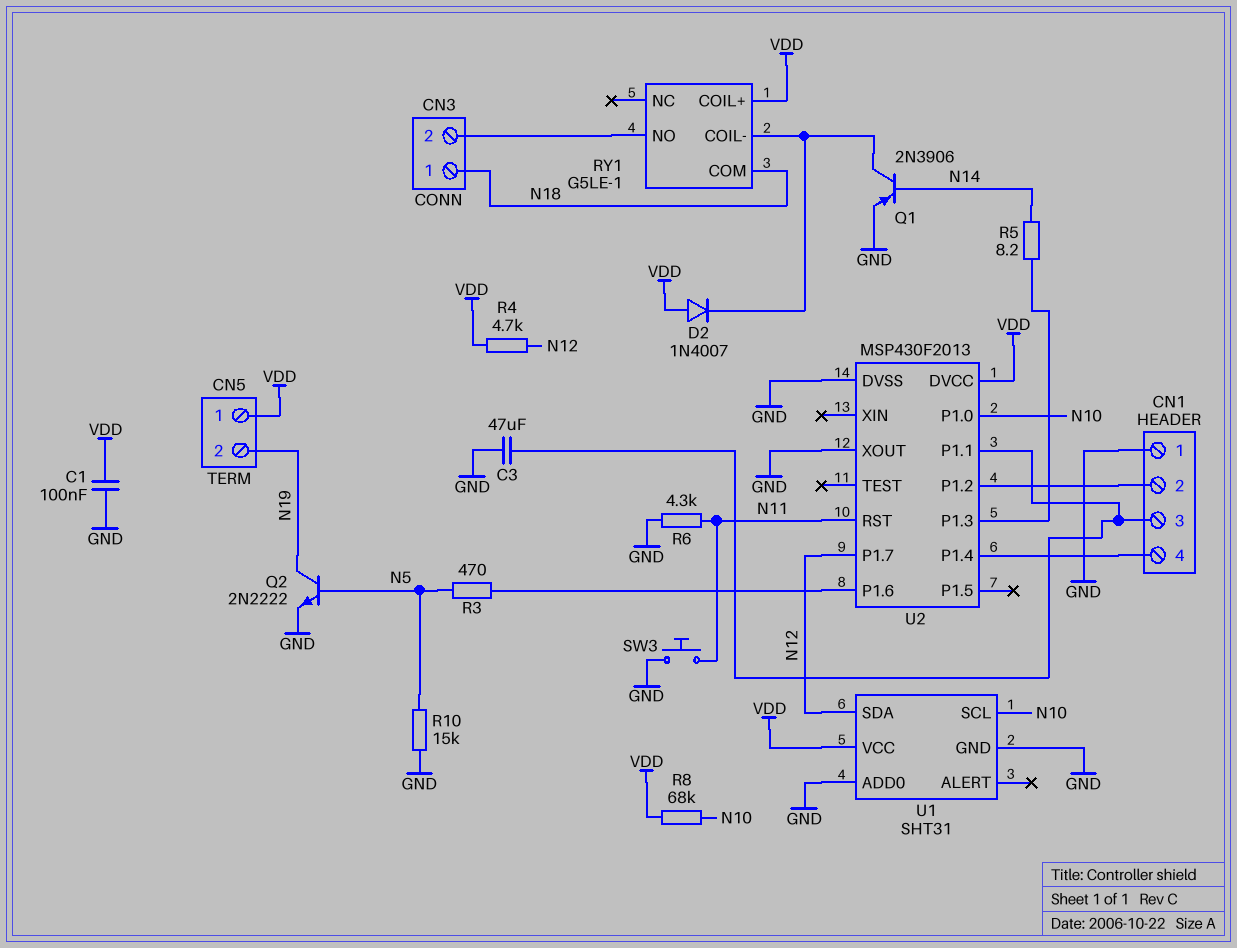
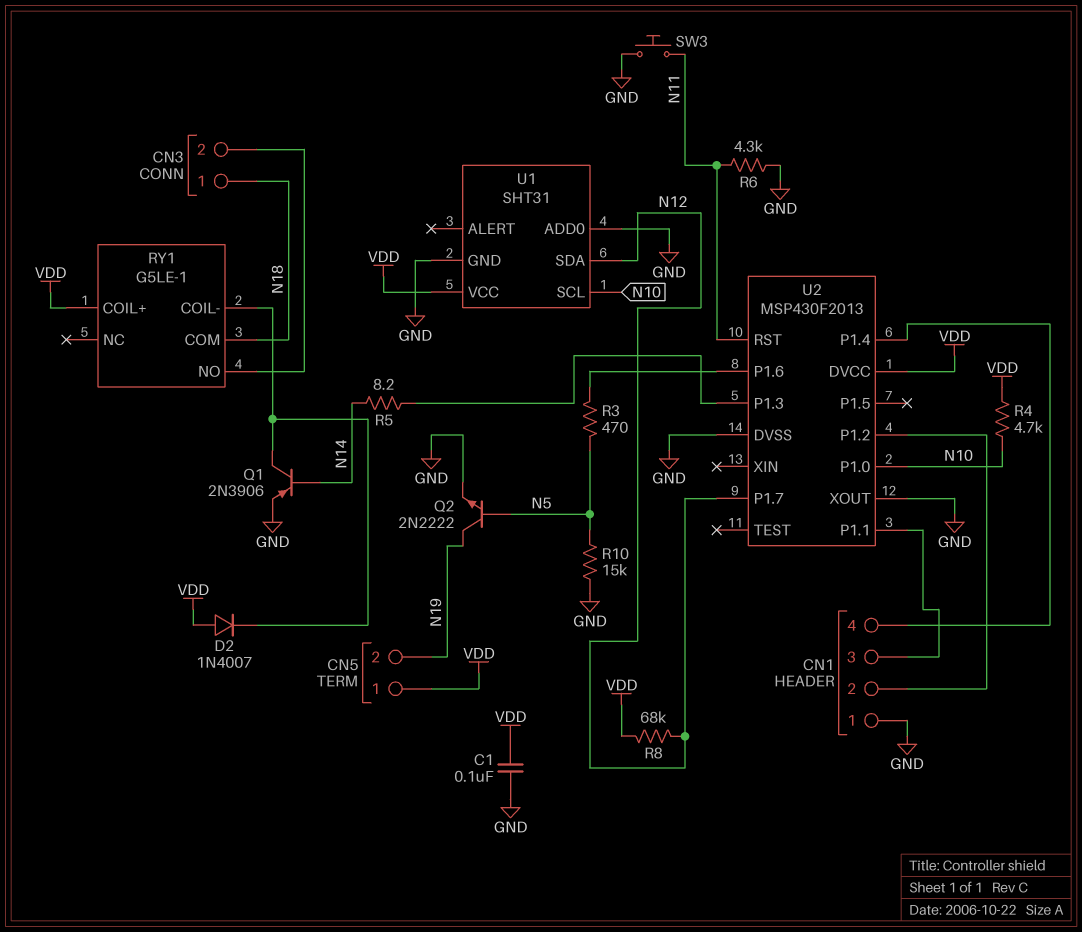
C3: 47uF (CN1/3, GND) -> none
R4: 4.7k (N12, VDD) -> 4.7k (N10, VDD)
R8: 68k (N10, VDD) -> 68k (N12, VDD)

